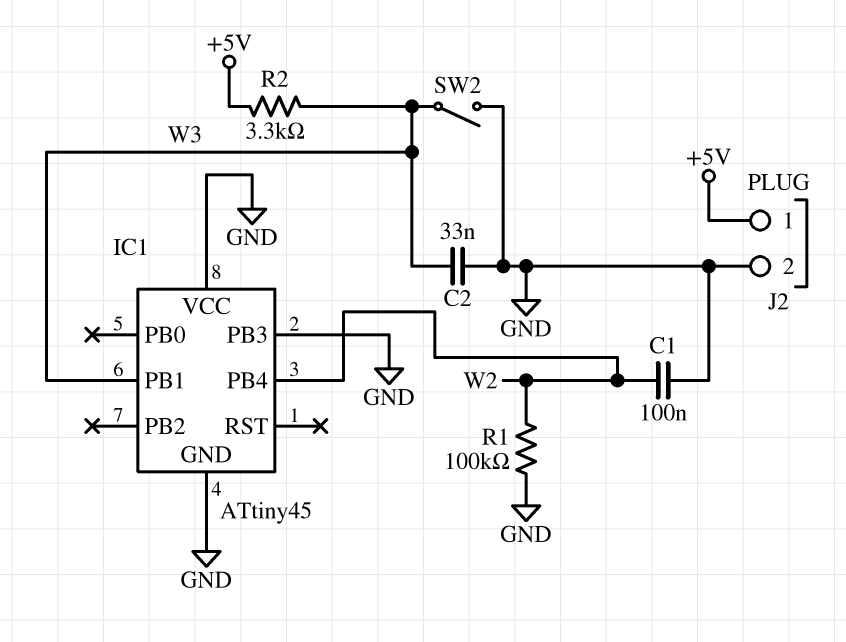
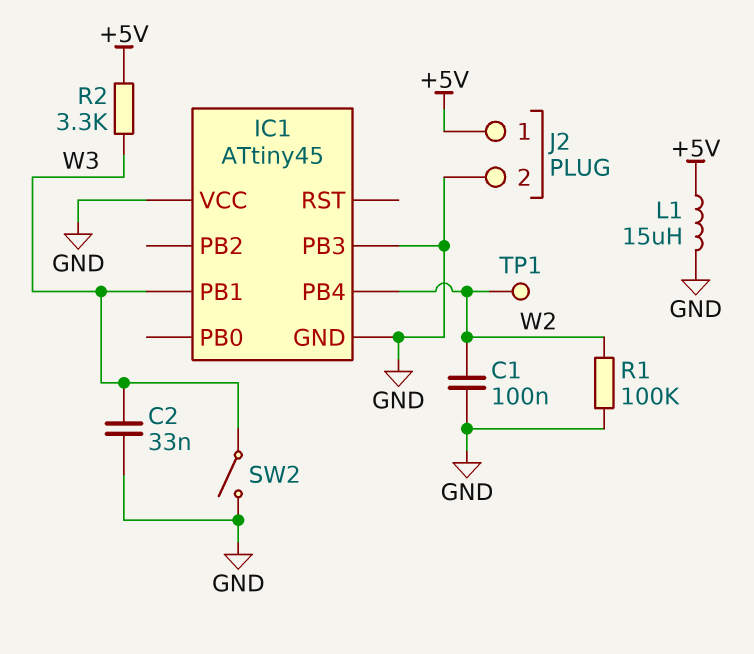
L1: none -> 15uH (+5V, GND)
TP1: none -> test point (W2)

